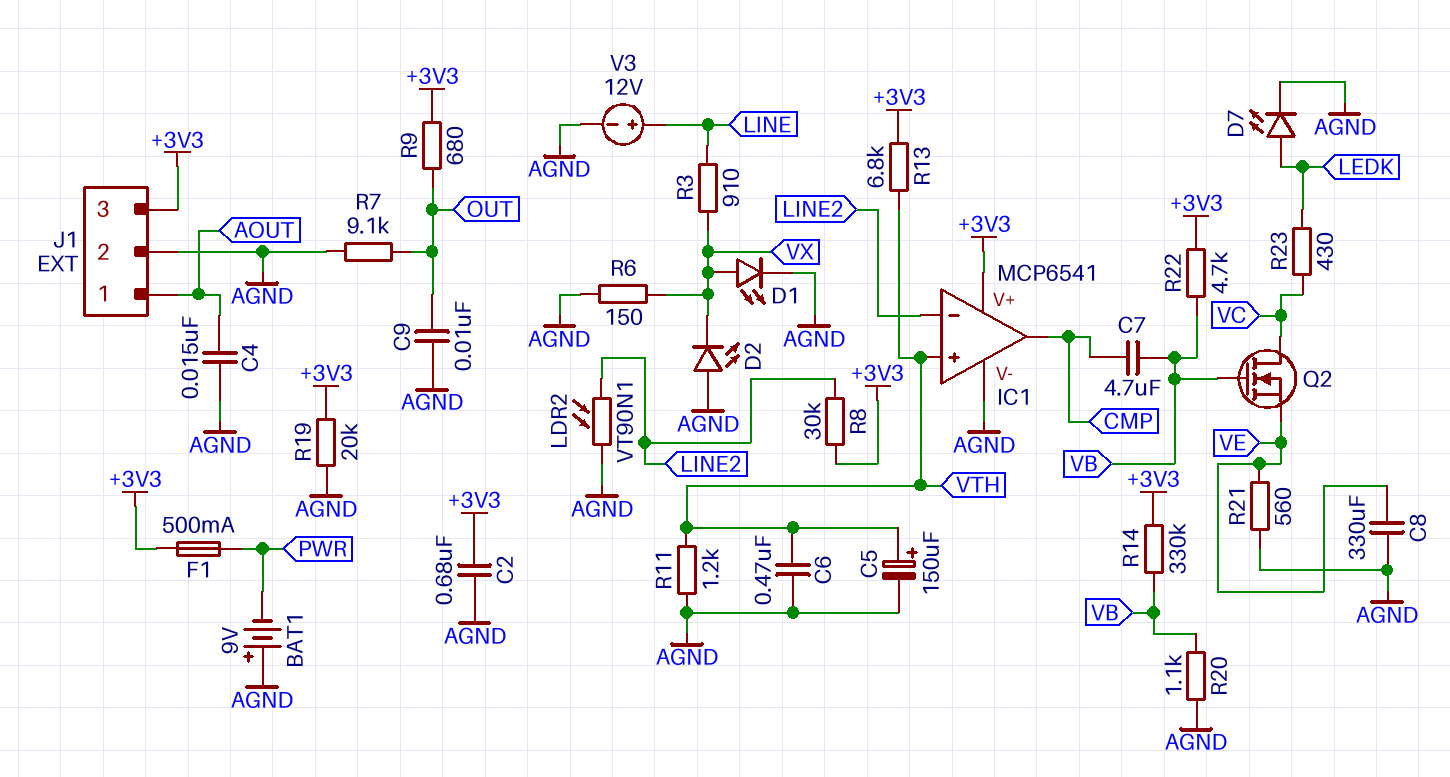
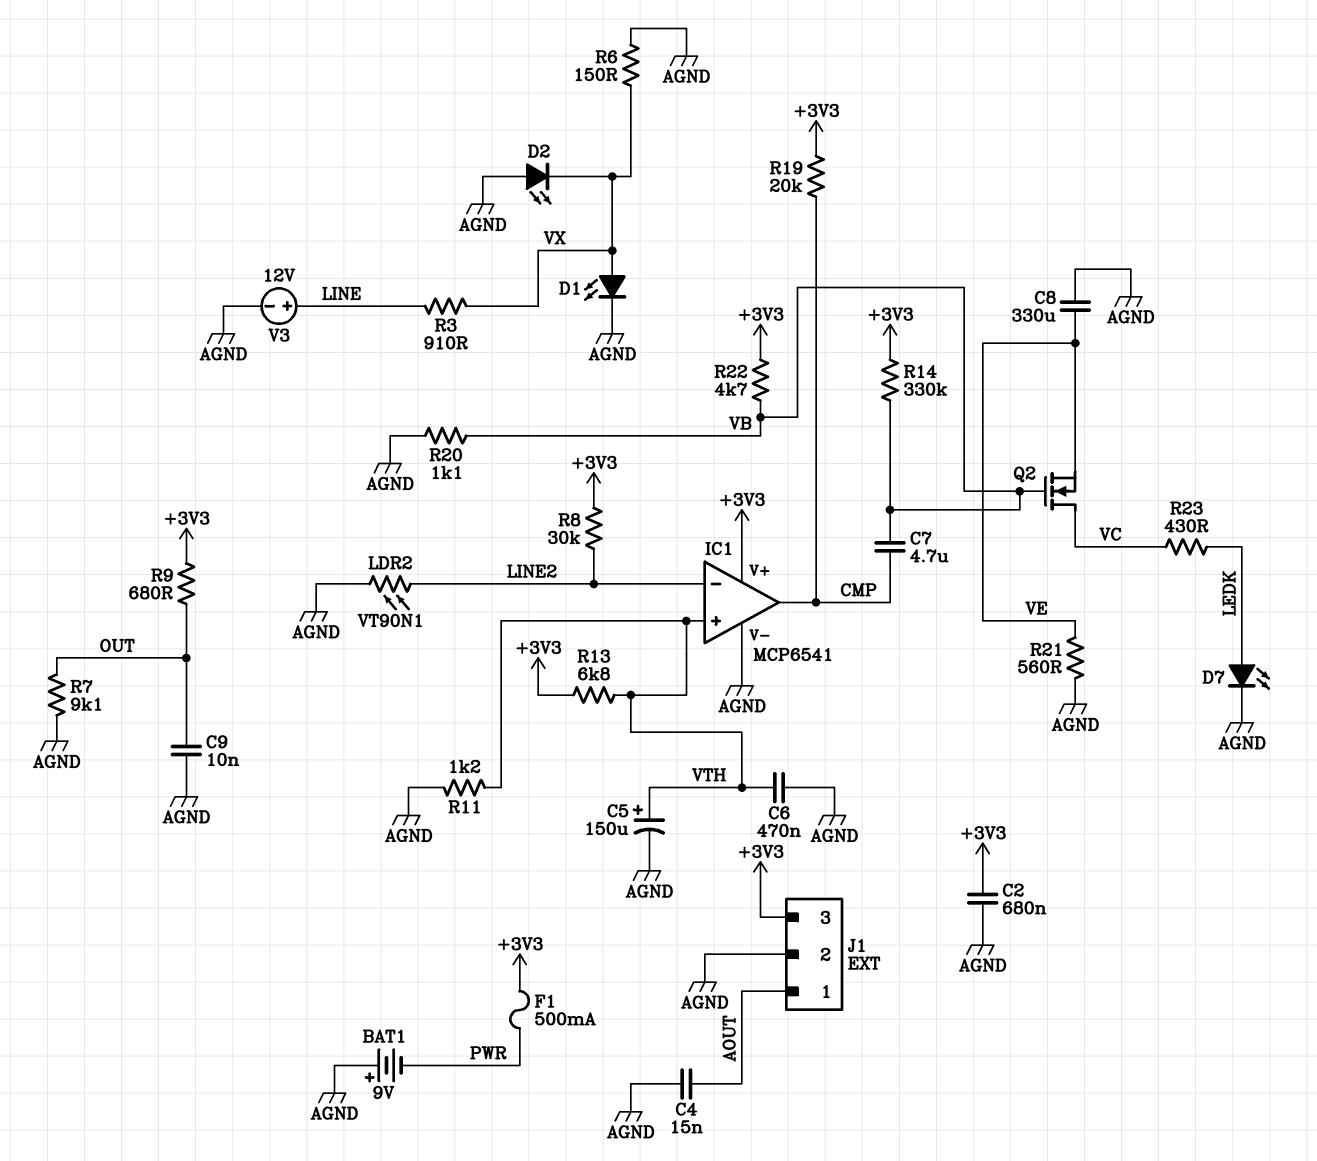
R19: 20k (+3V3, AGND) -> 20k (+3V3, CMP)

